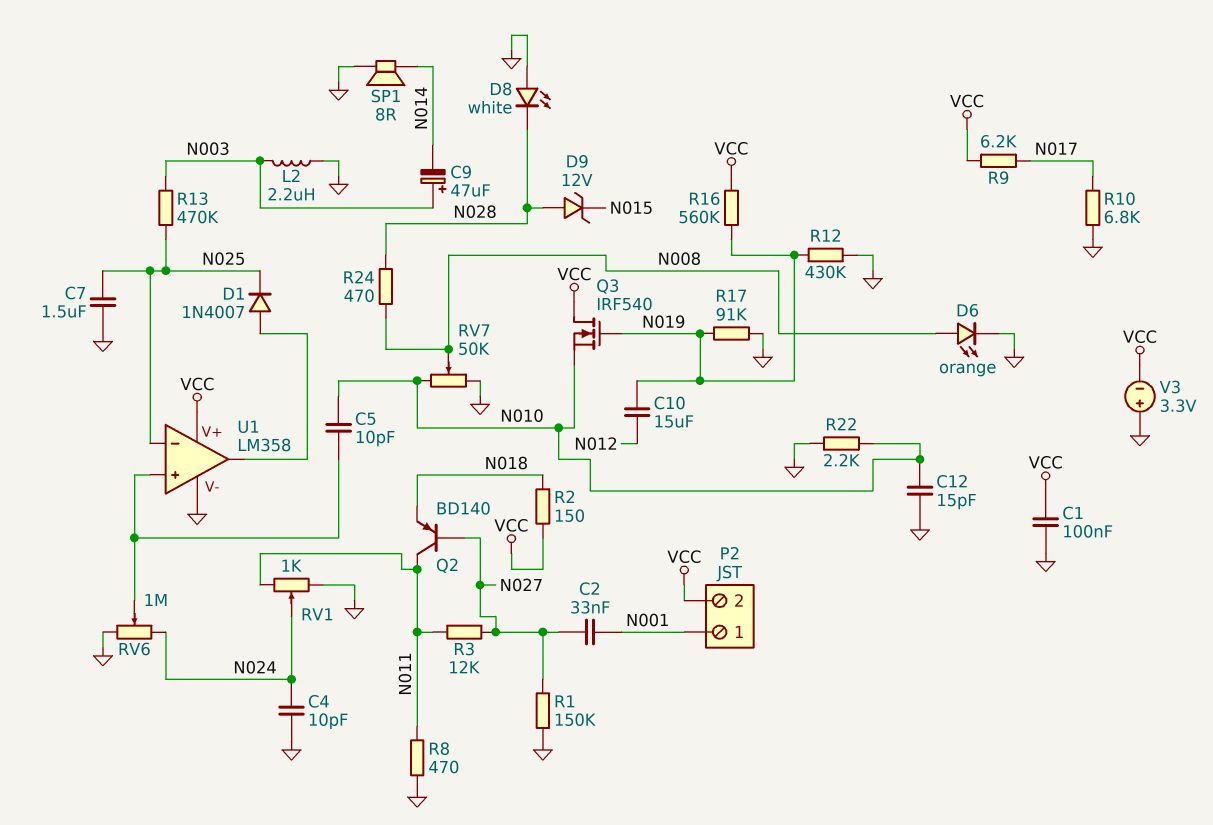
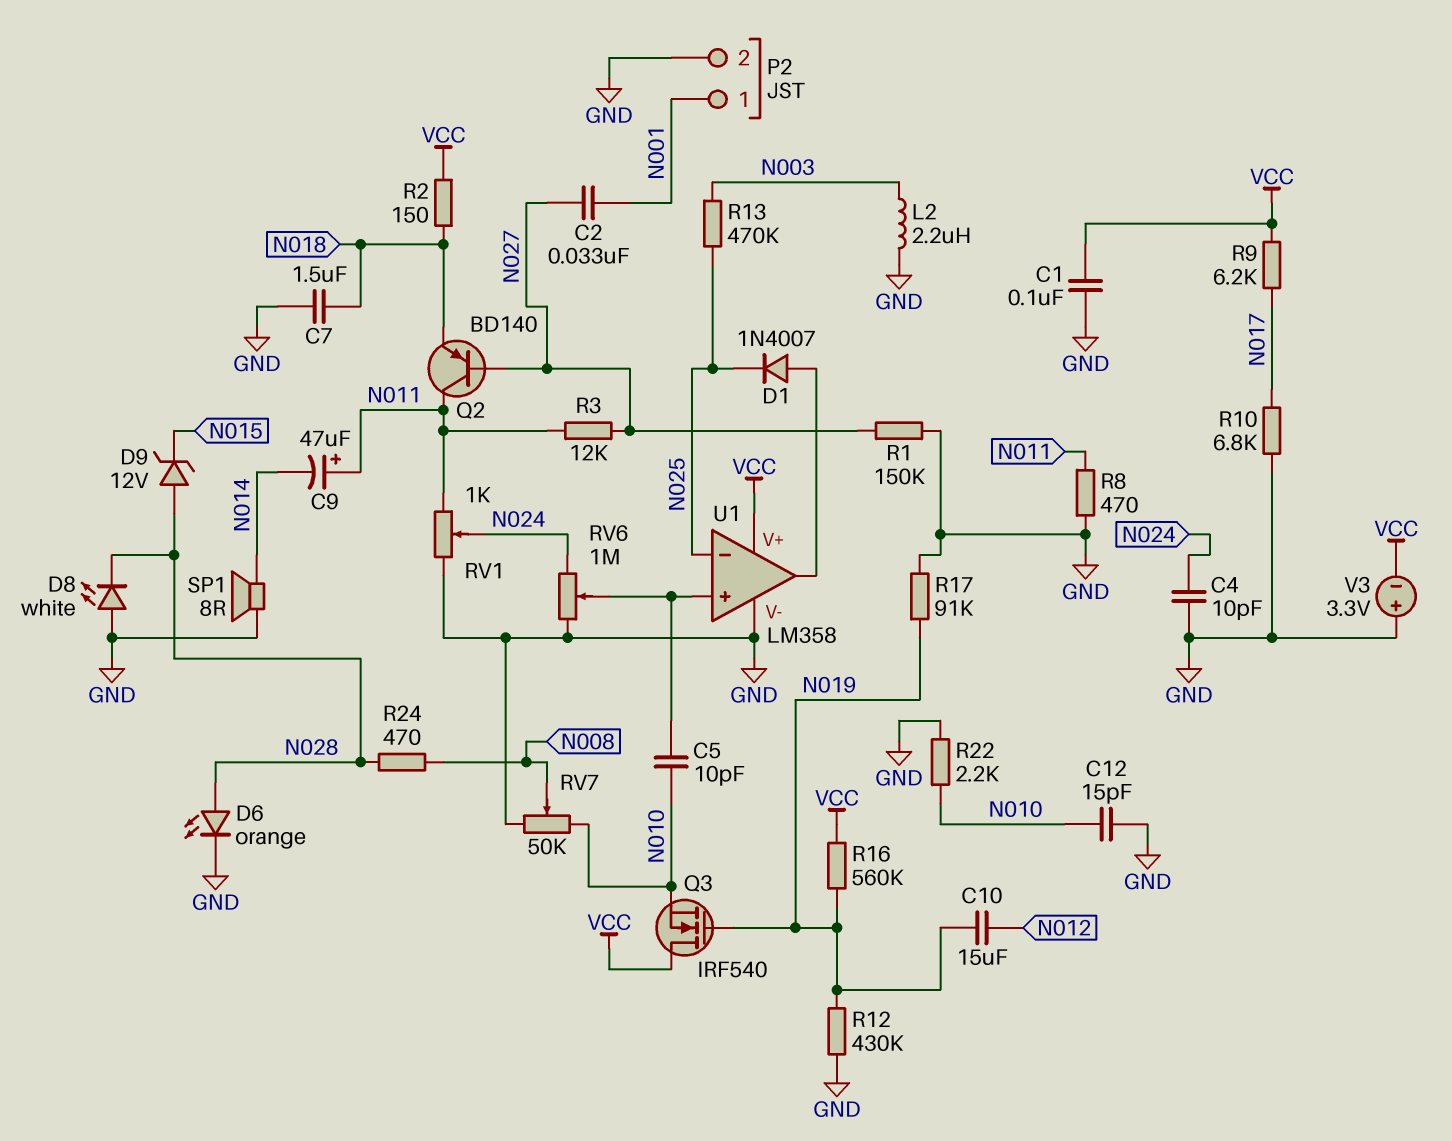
C7: 1.5uF (GND, N025) -> 1.5uF (GND, N018)
C9: 47uF (plus N003, minus N014) -> 47uF (plus N011, minus N014)
D6: LED orange (A N008, K GND) -> LED orange (A N028, K GND)
P2 pin 2: VCC -> GND

